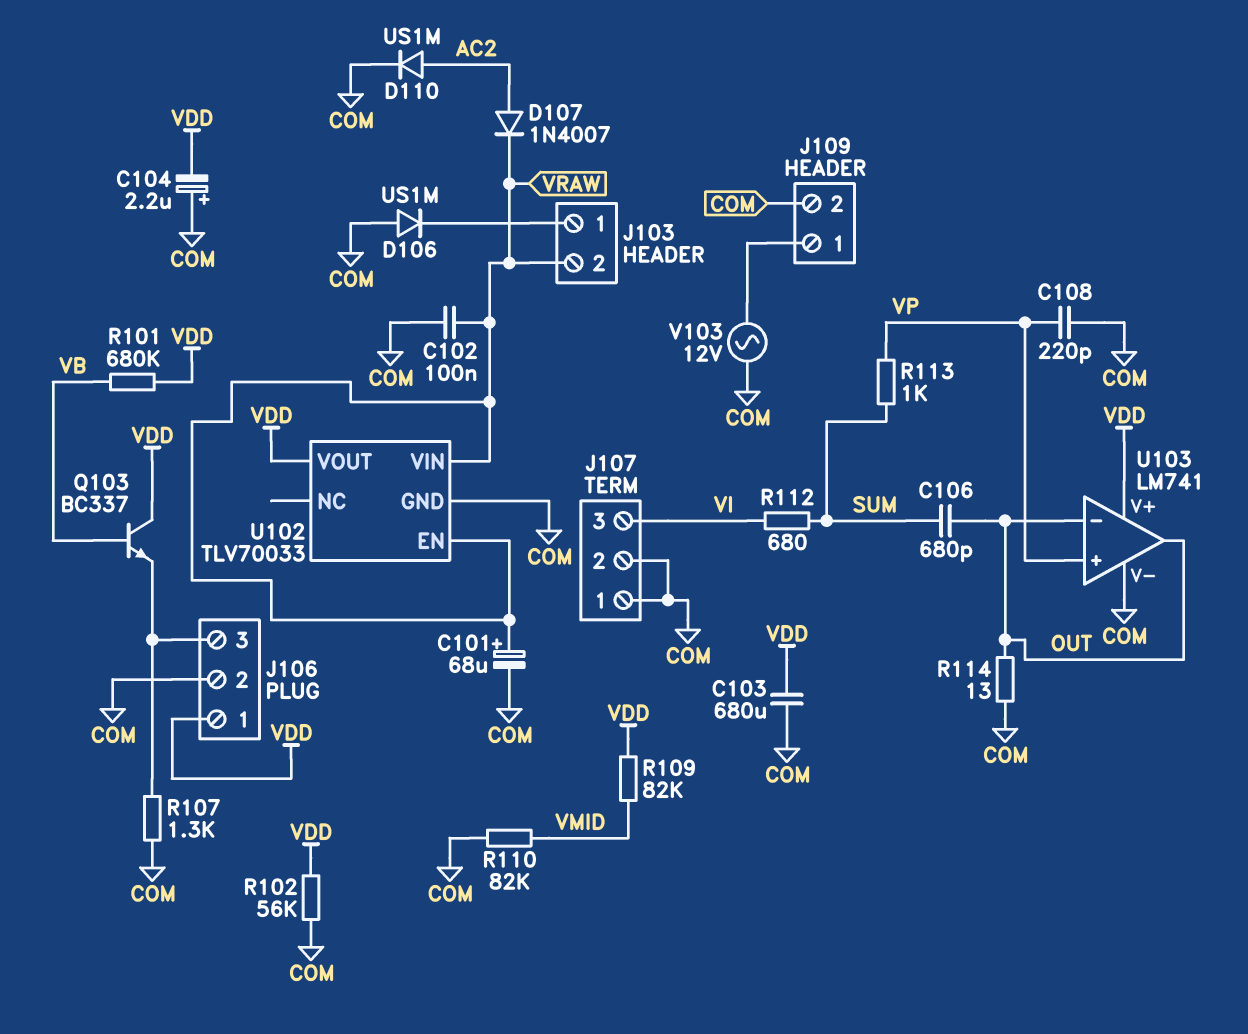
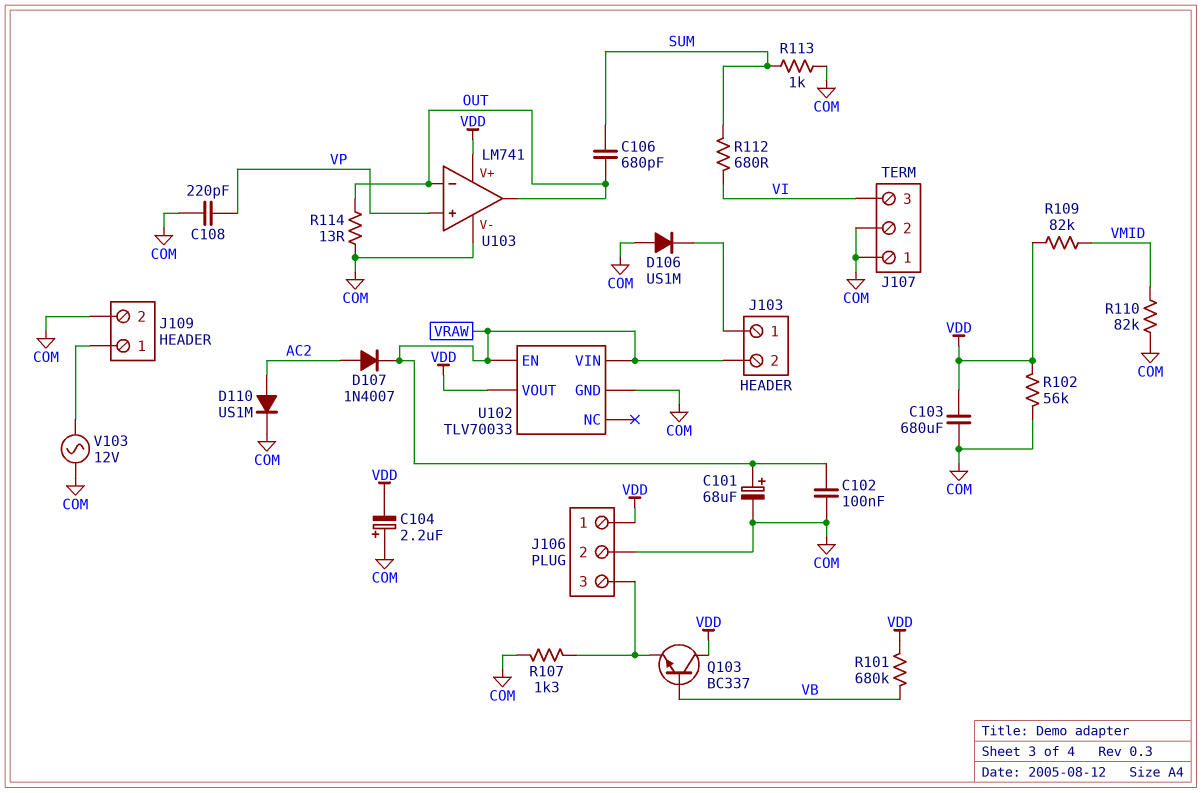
R113: 1k (SUM, VP) -> 1k (COM, SUM)

